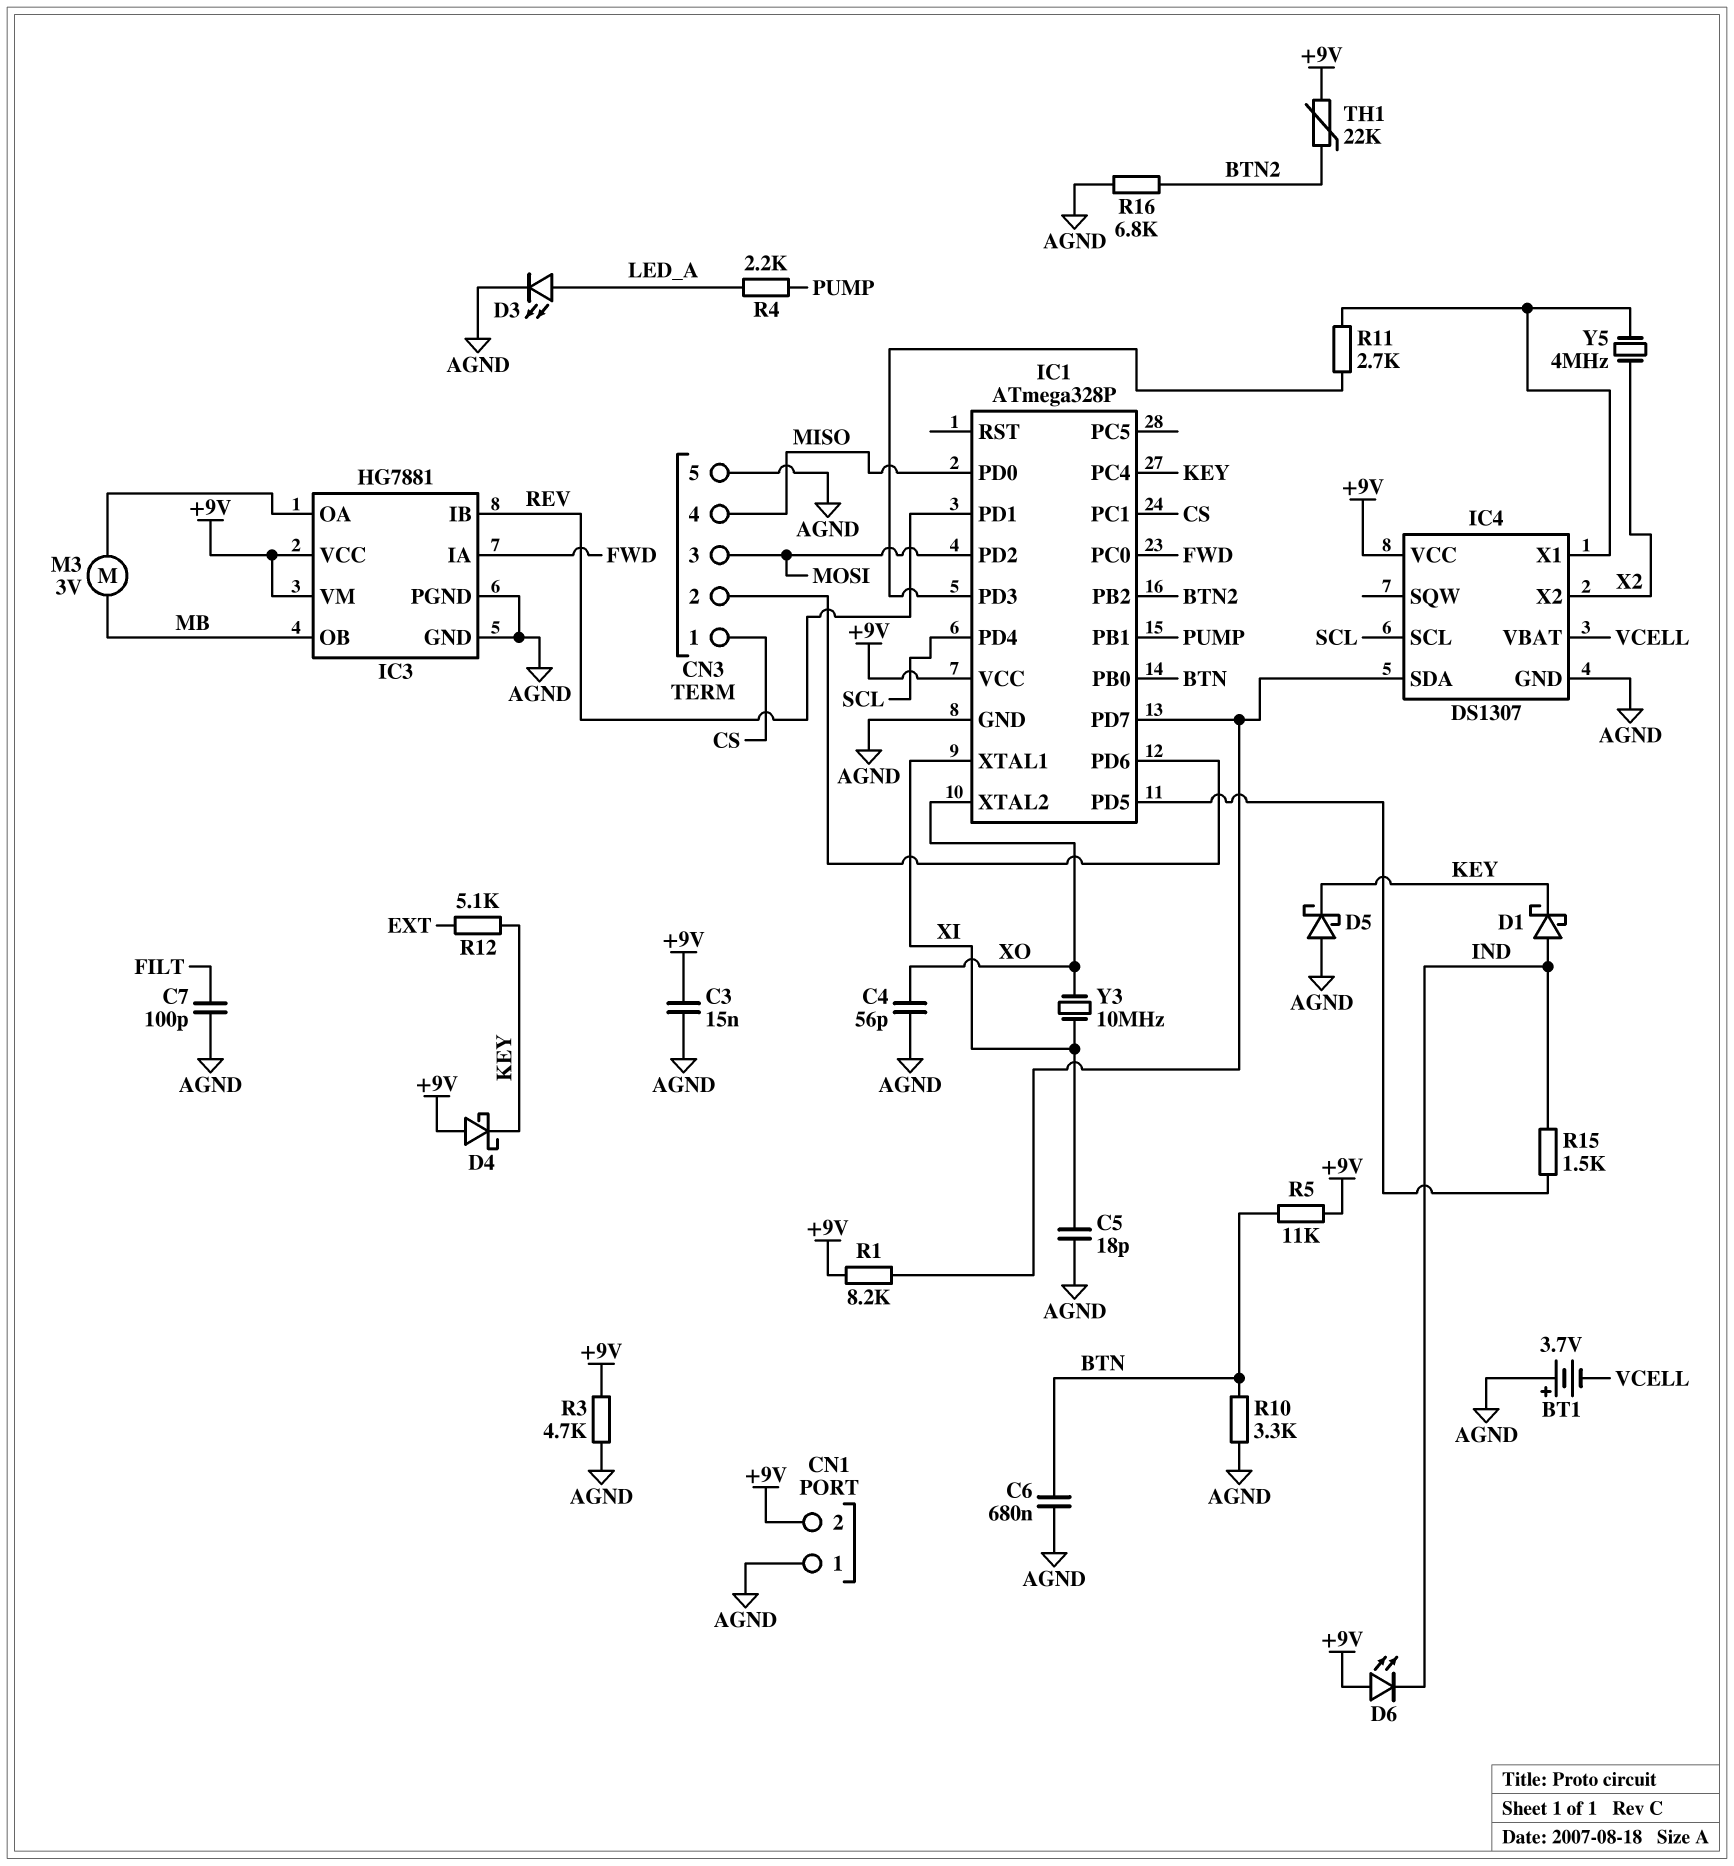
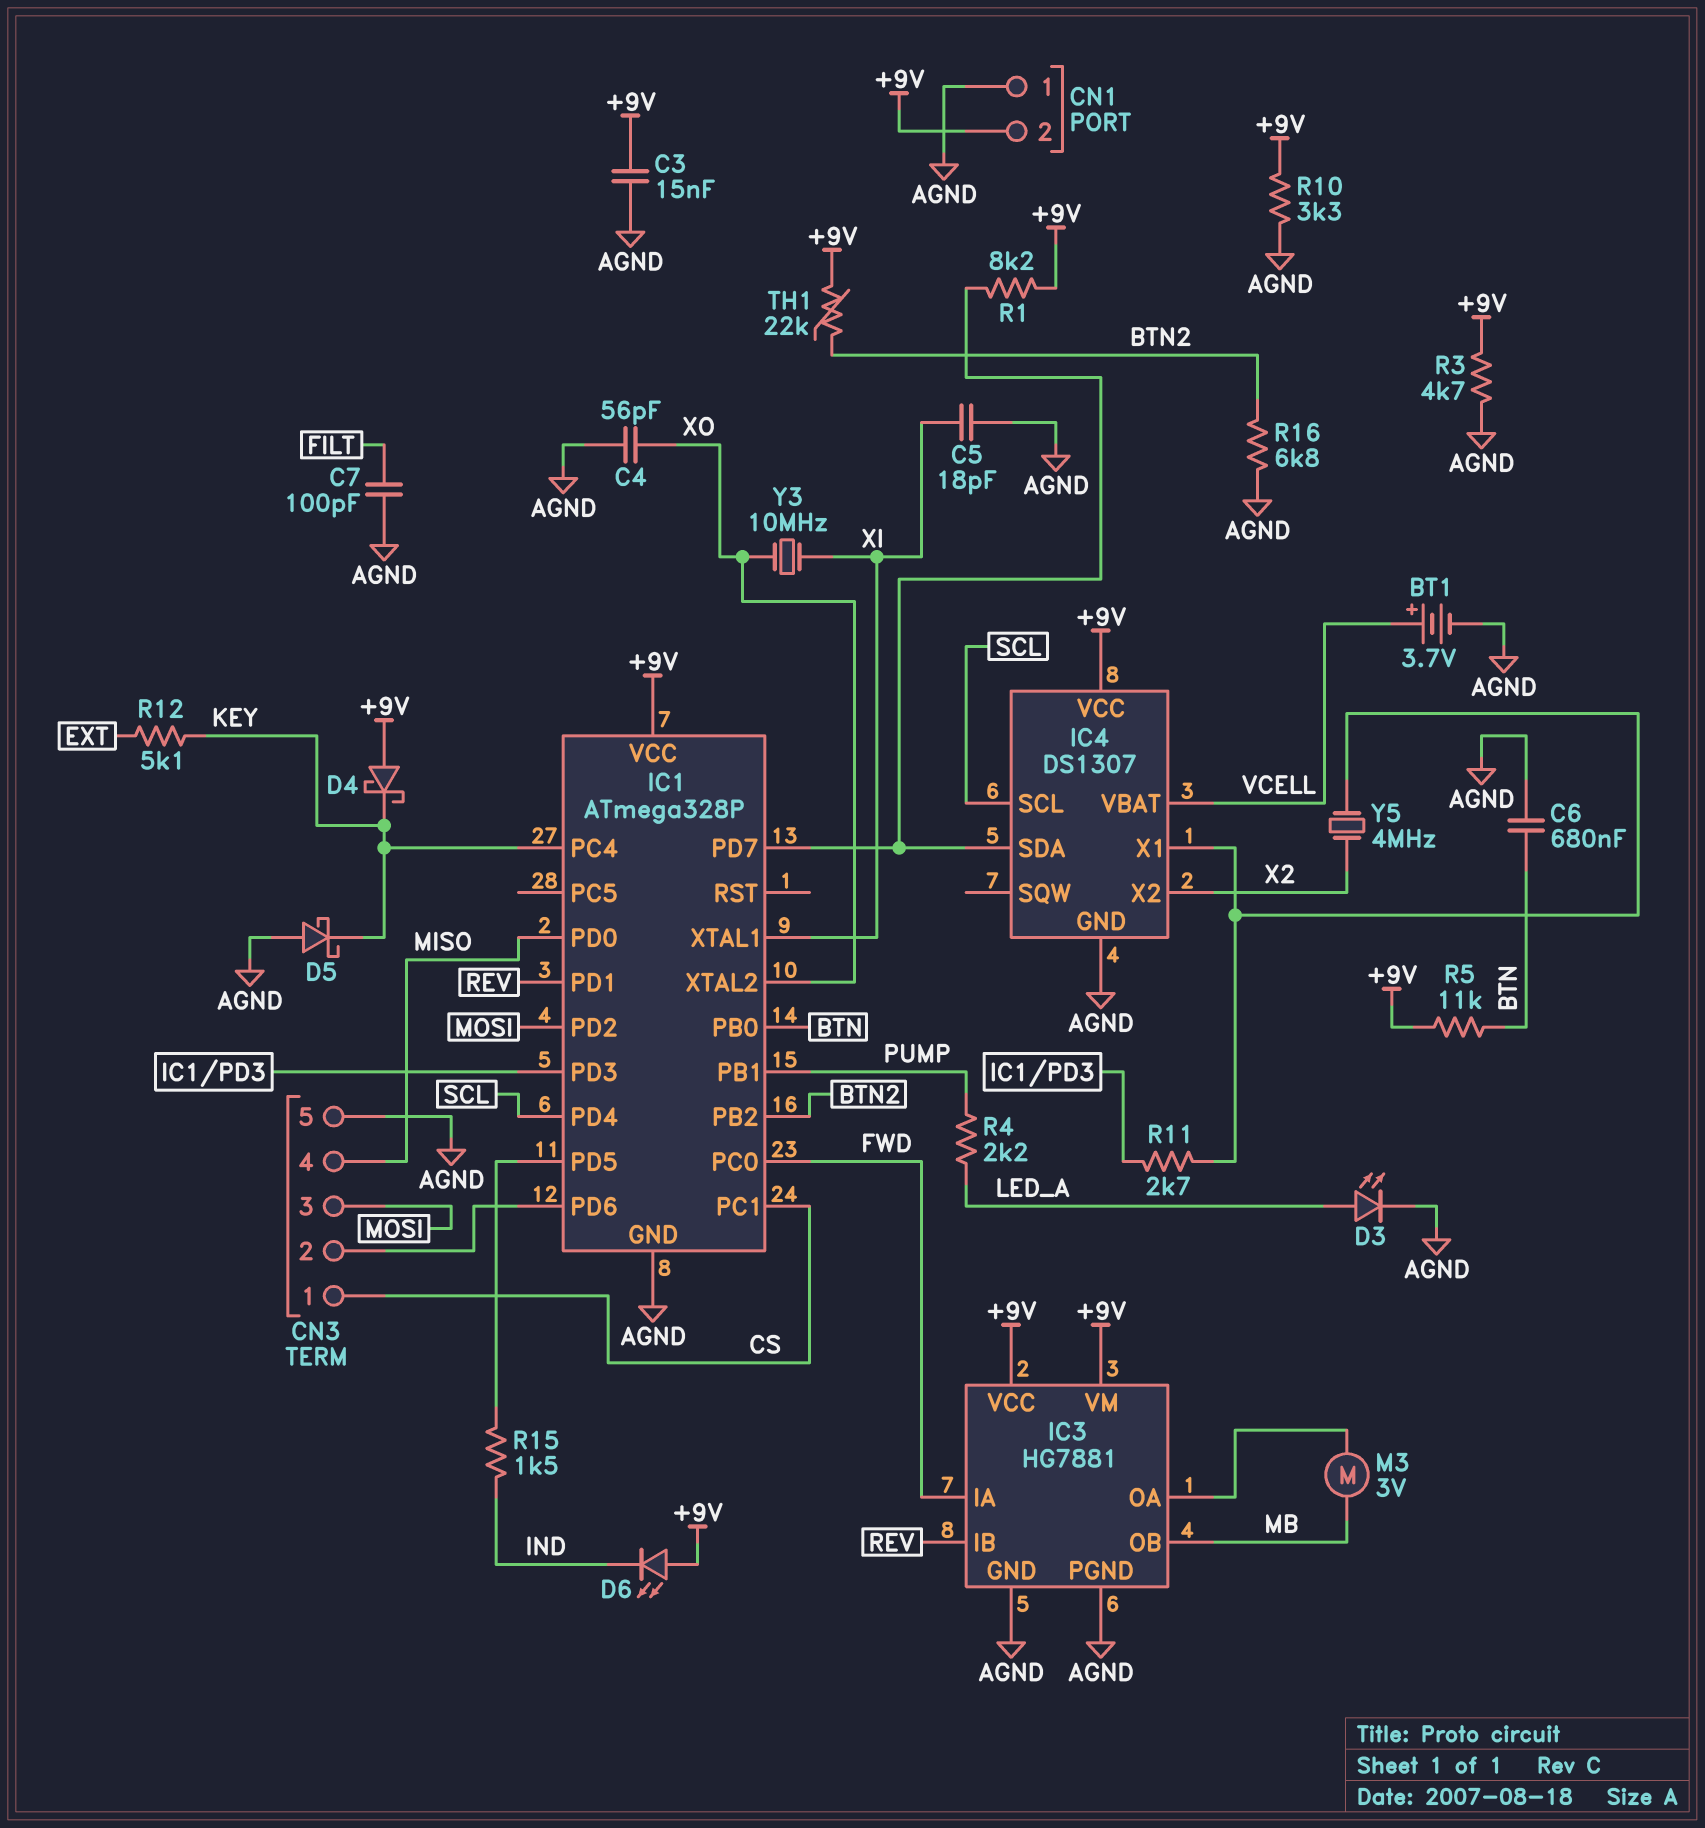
BT1: 3.7V (plus AGND, minus VCELL) -> 3.7V (plus VCELL, minus AGND)
D1: schottky (A IND, K KEY) -> none
R10: 3.3k (AGND, BTN) -> 3.3k (+9V, AGND)

